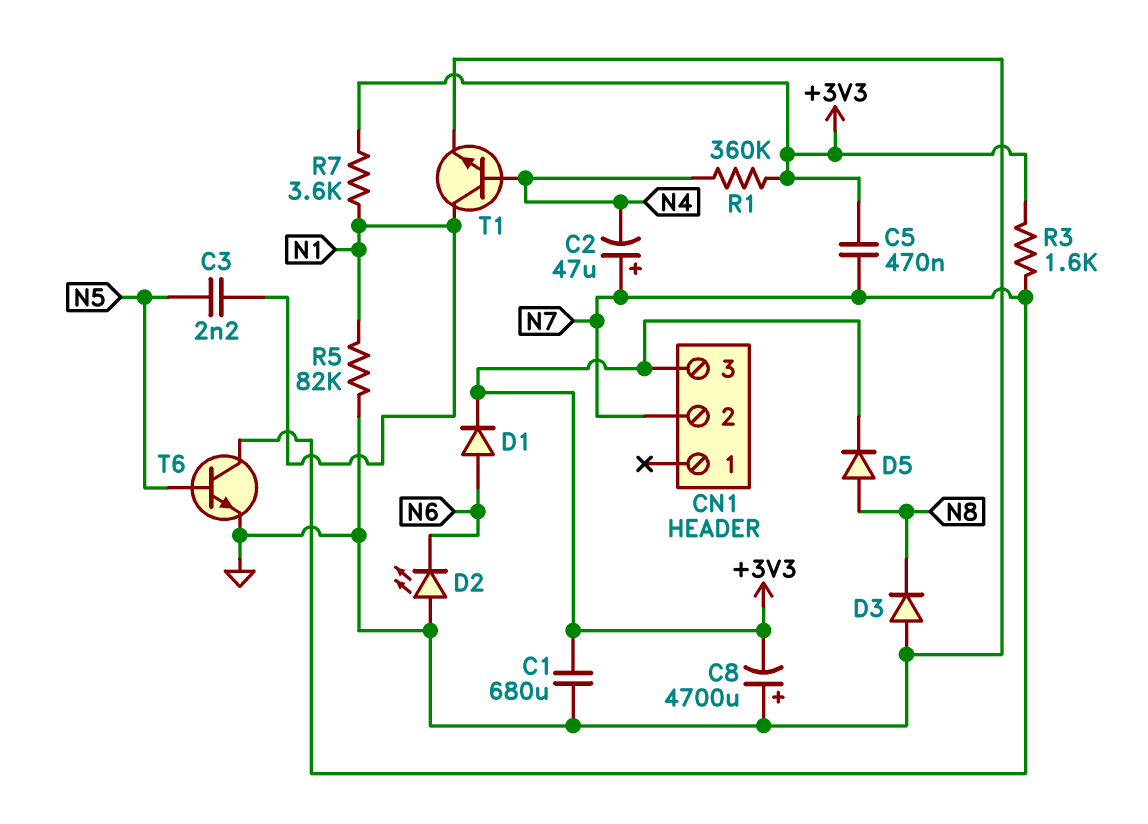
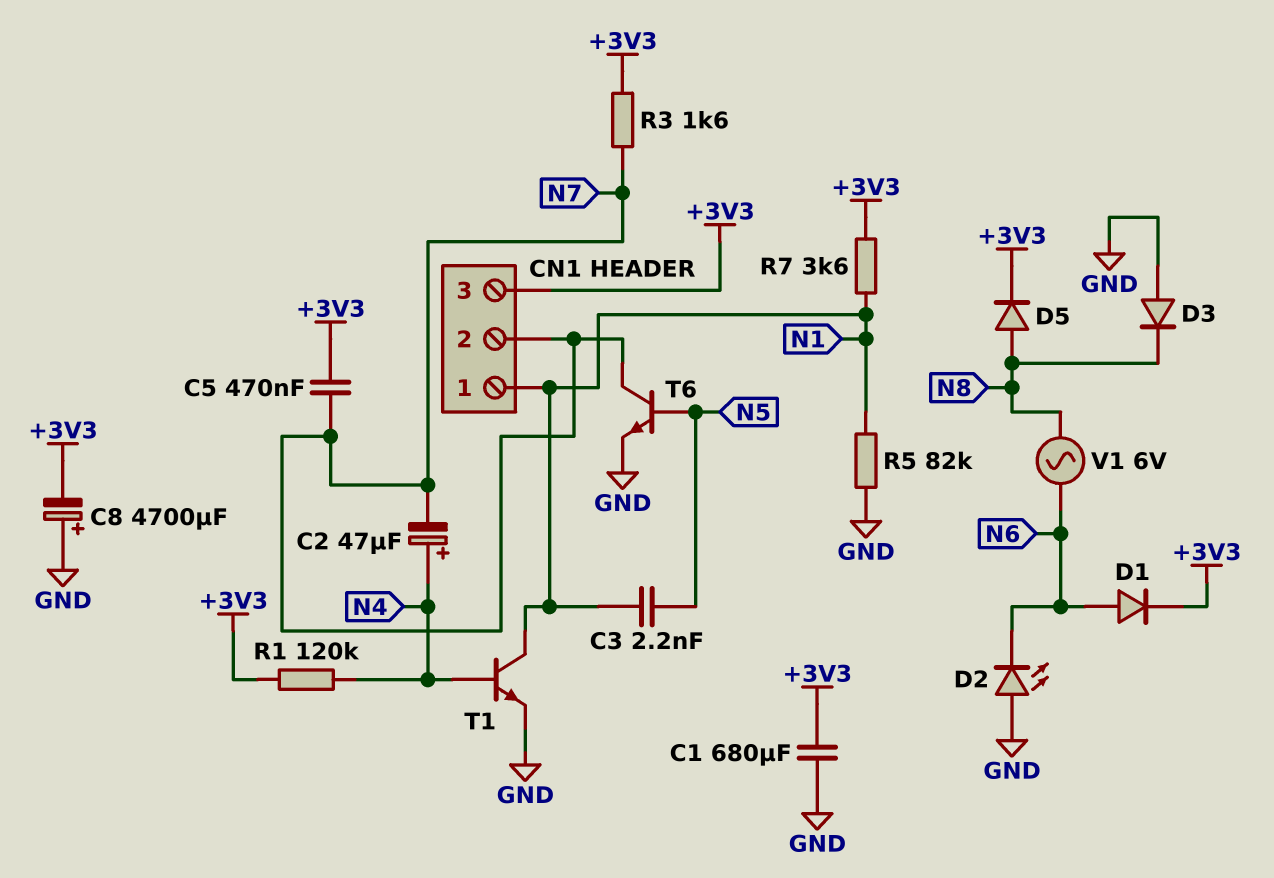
C2: 47uF (plus N7, minus N4) -> 47uF (plus N4, minus N7)
CN1 pin 1: none -> N1
R1: 360k (+3V3, N4) -> 120k (+3V3, N4)
V1: none -> AC 6V (N6, N8)

